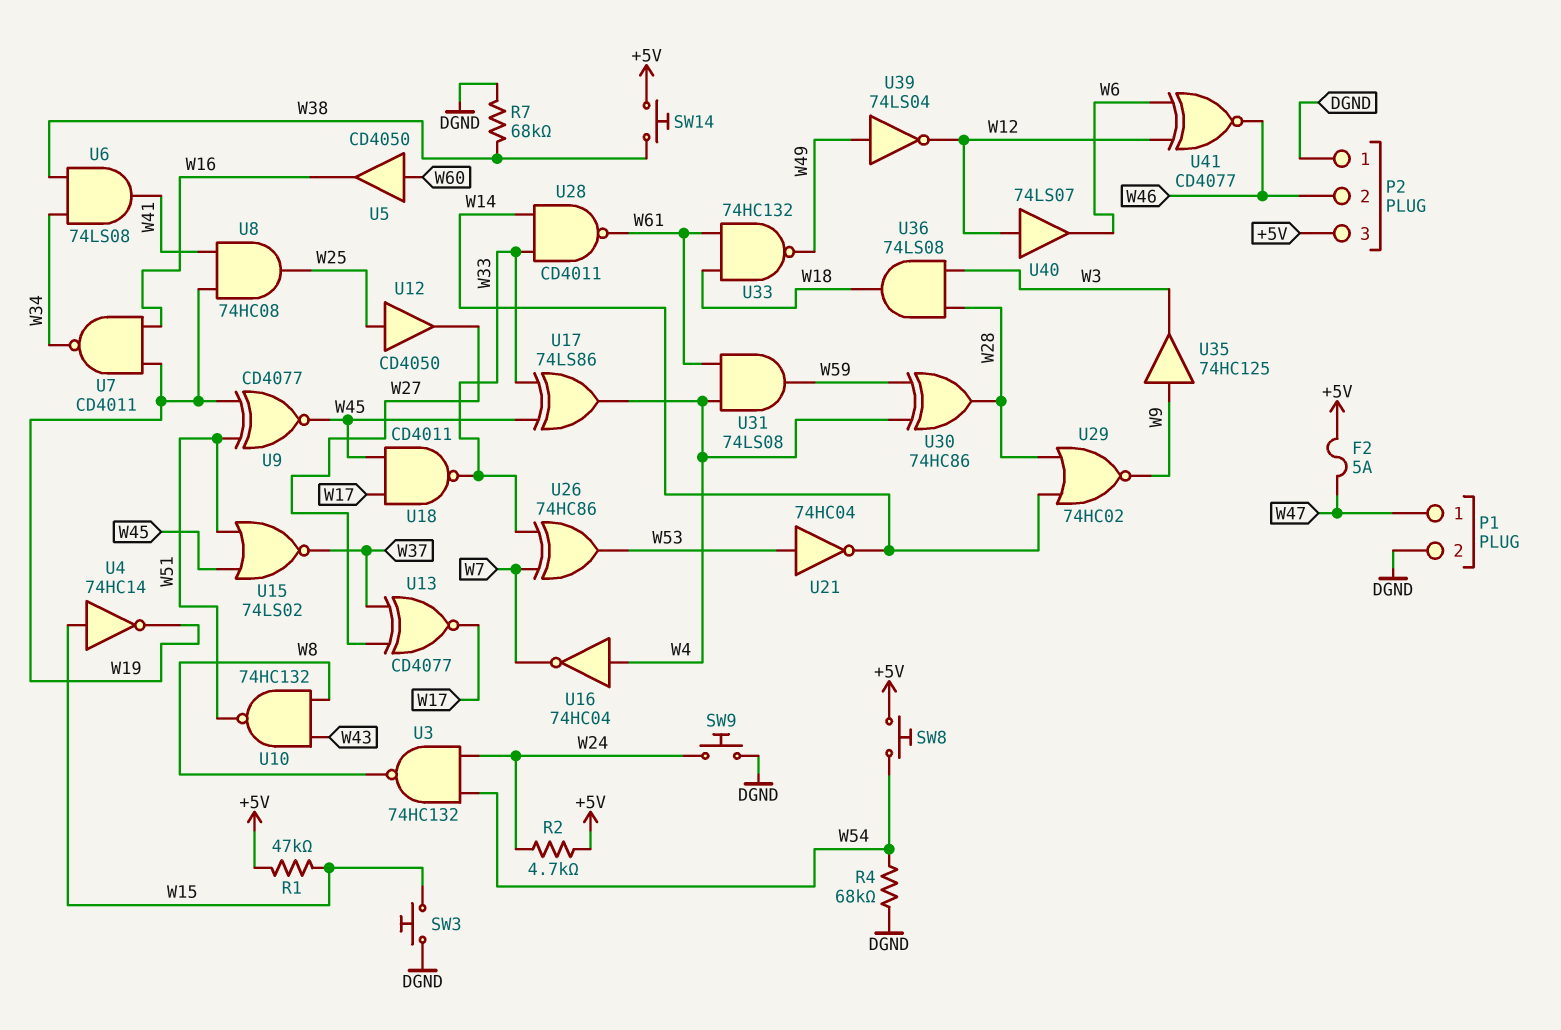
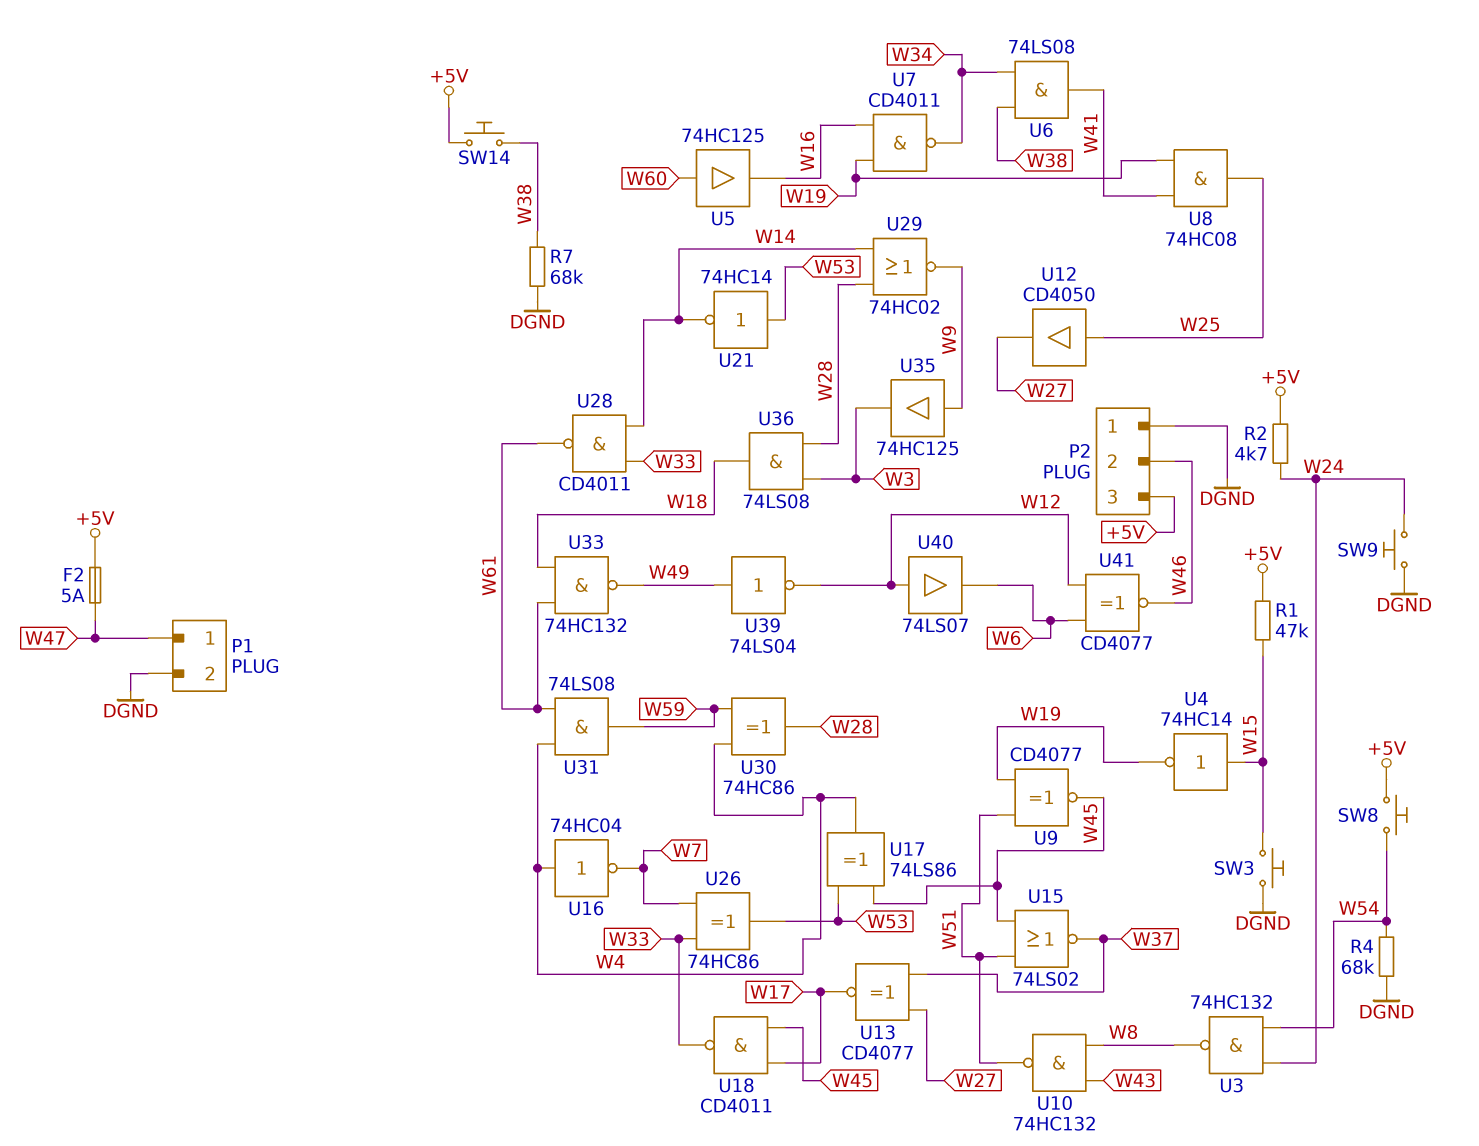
U5: buffer CD4050 (in W60, out W16) -> buffer 74HC125 (in W60, out W16)
U17: XOR 74LS86 (in W33, in W45, out W4) -> XOR 74LS86 (in W45, in W53, out W4)
U21: NOT 74HC04 (in W53, out W14) -> NOT 74HC14 (in W53, out W14)

